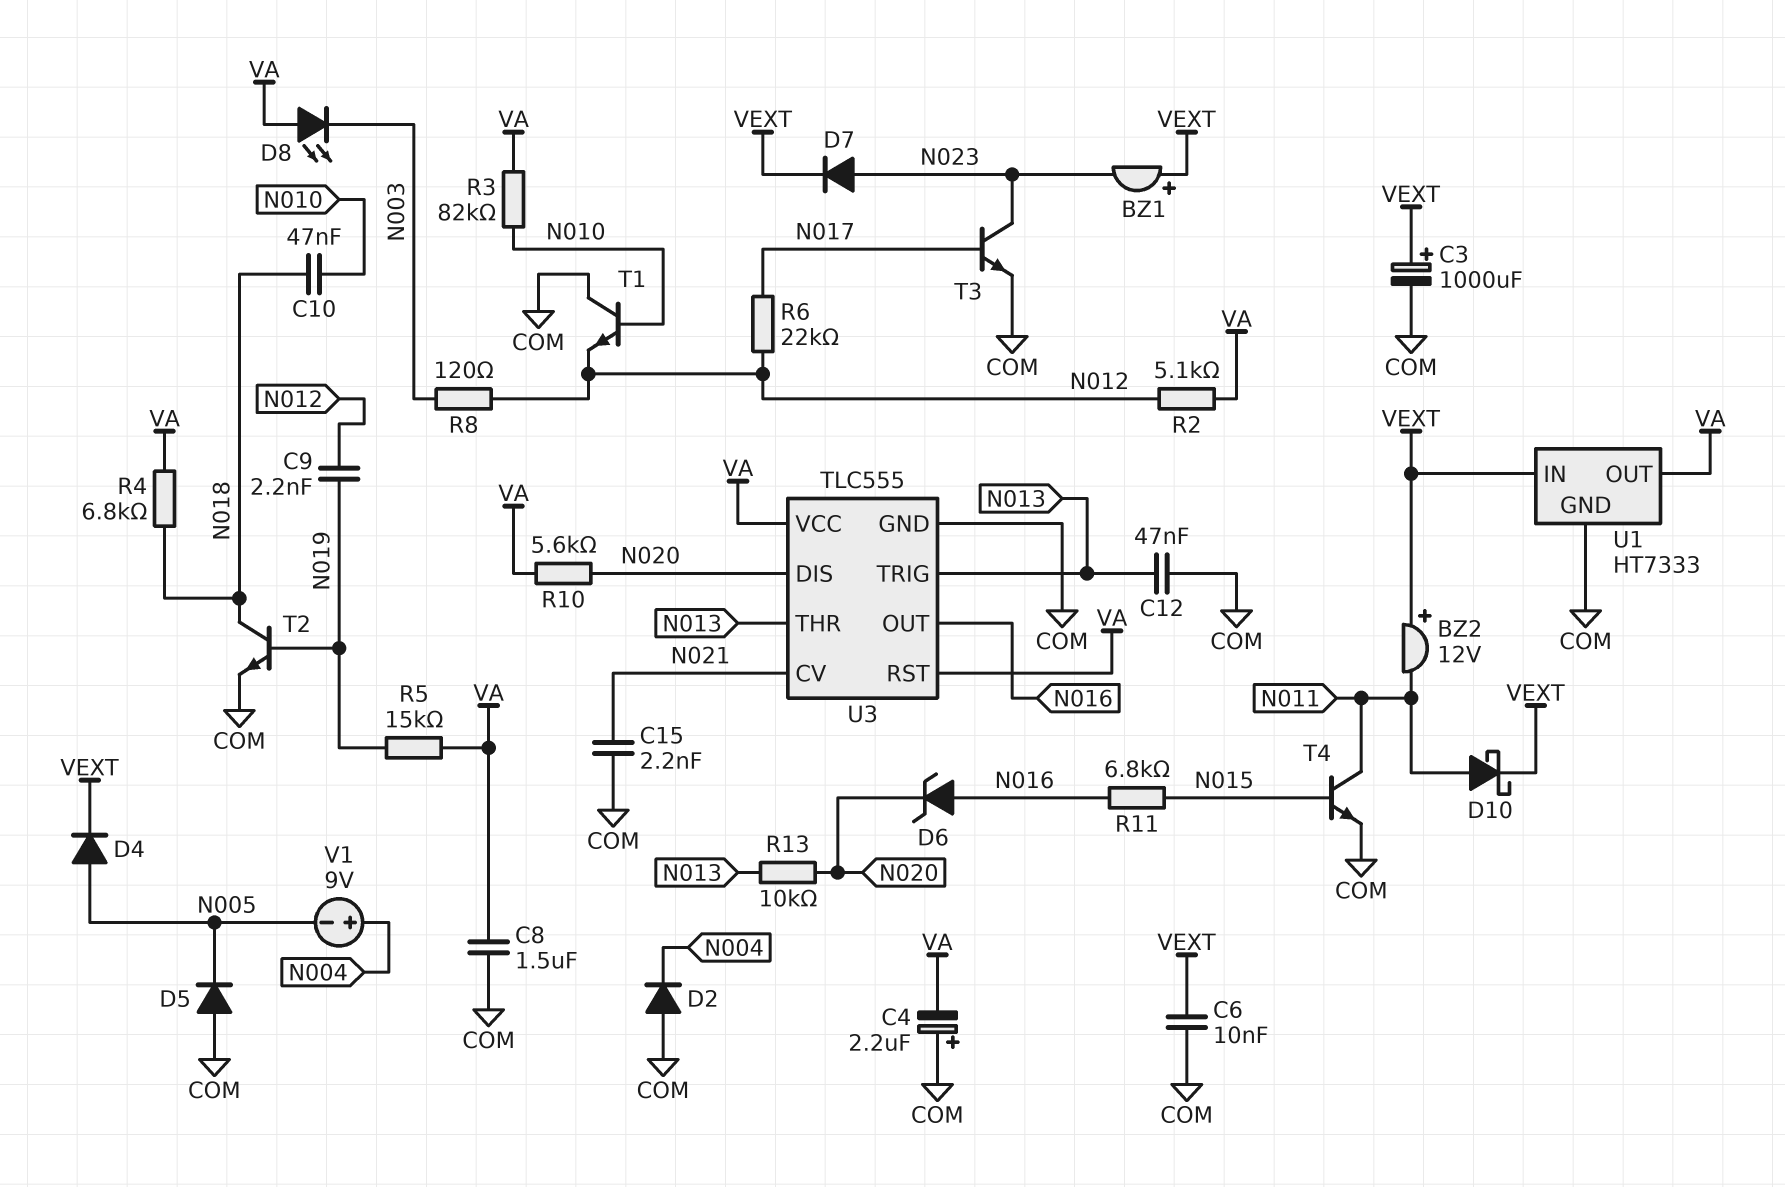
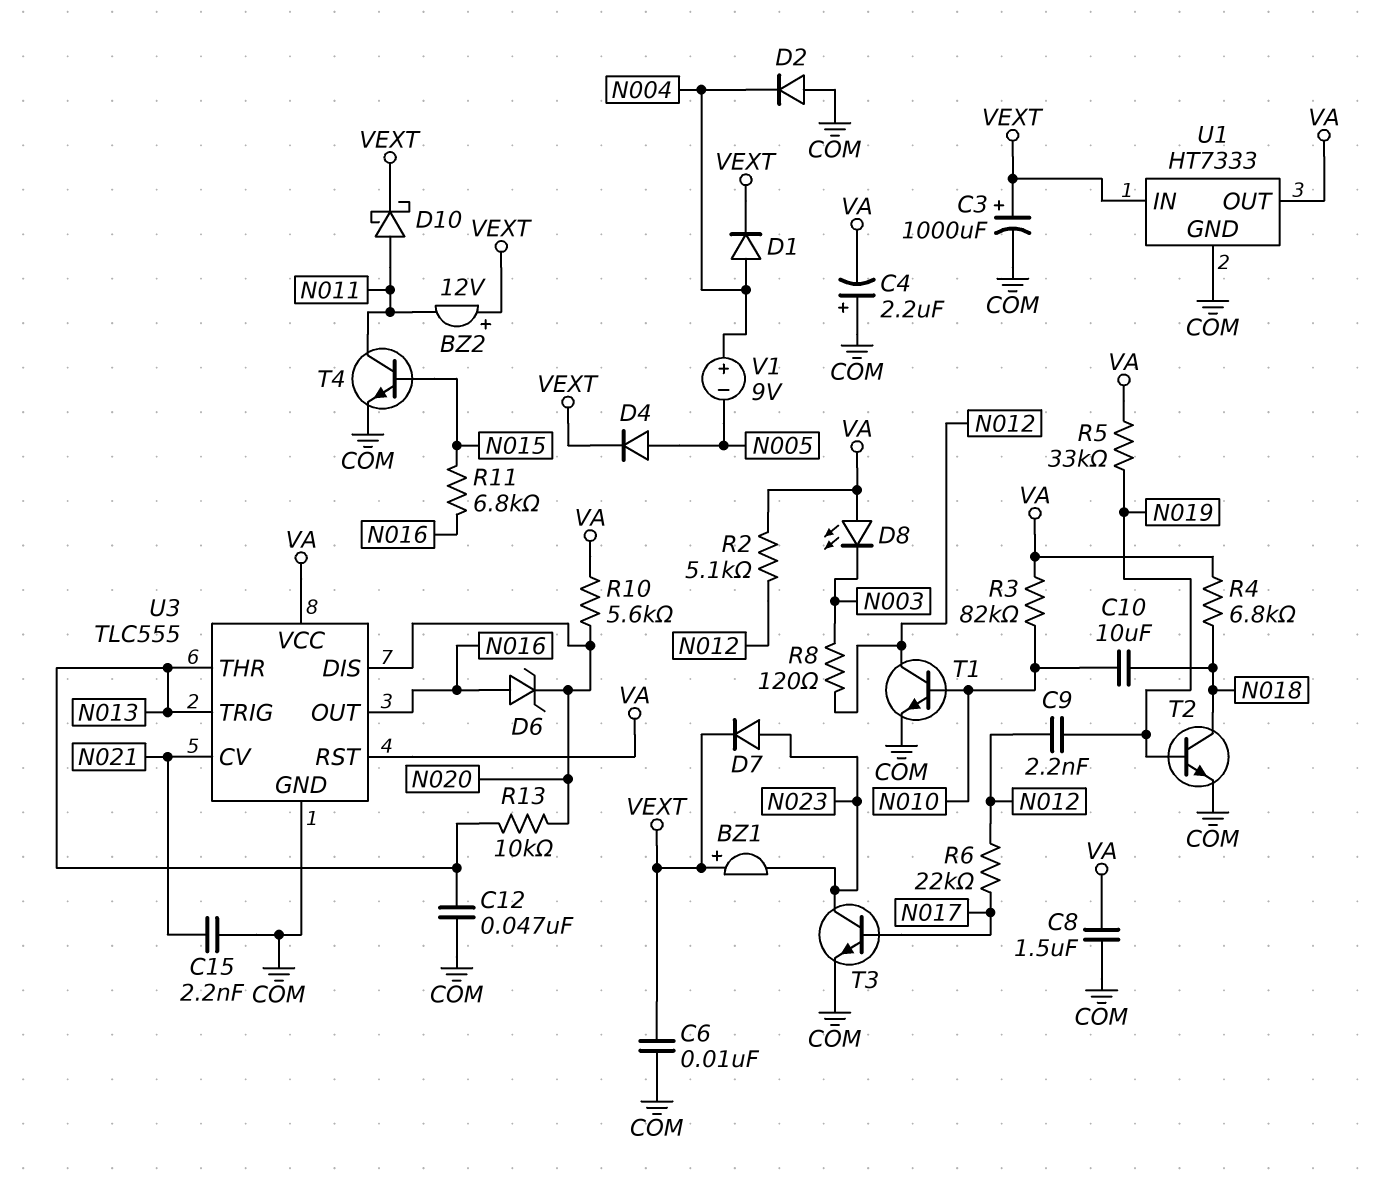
C10: 47nF (N010, N018) -> 10uF (N010, N018)
D1: none -> diode (A N004, K VEXT)
D5: diode (A COM, K N005) -> none
R5: 15k (N019, VA) -> 33k (N019, VA)
T1: NPN (B N010, C COM, E N012) -> NPN (B N010, C N012, E COM)

